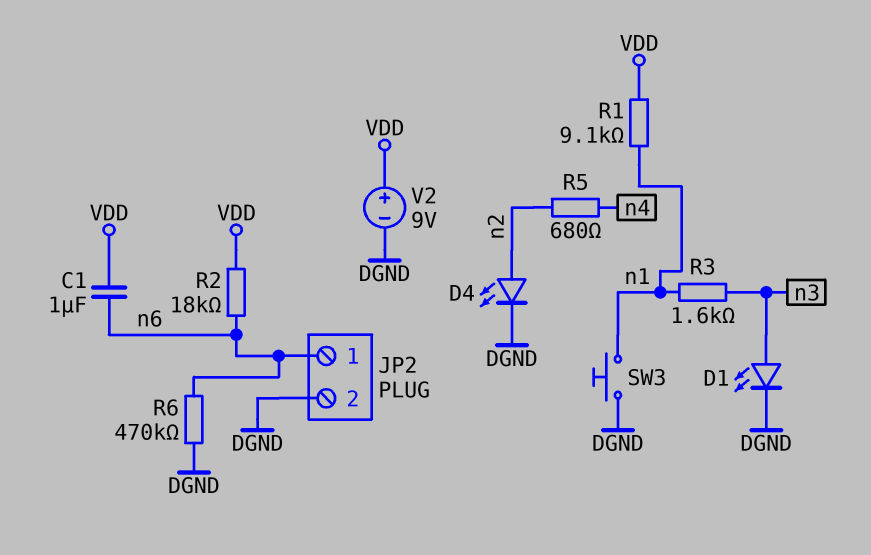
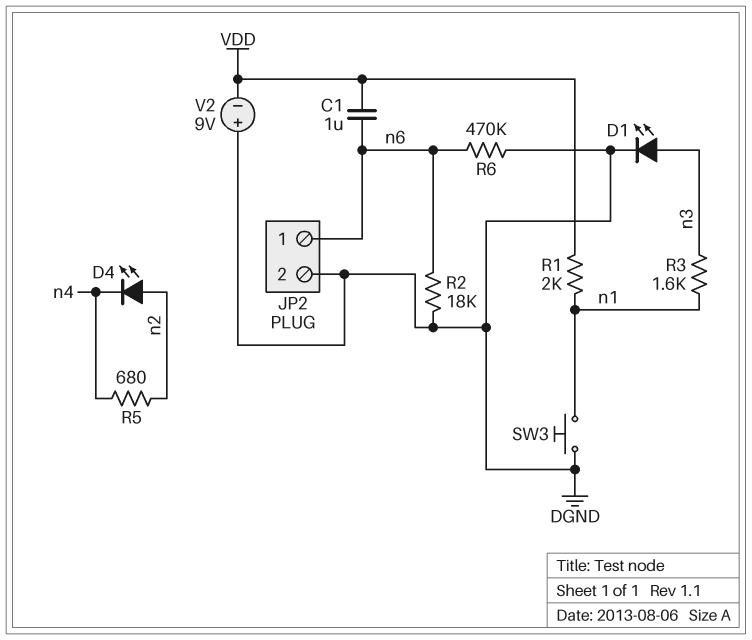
D4: LED (A n2, K DGND) -> LED (A n2, K n4)
R1: 9.1k (VDD, n1) -> 2k (VDD, n1)
R2: 18k (VDD, n6) -> 18k (DGND, n6)
V2: 9V (plus VDD, minus DGND) -> 9V (plus DGND, minus VDD)

